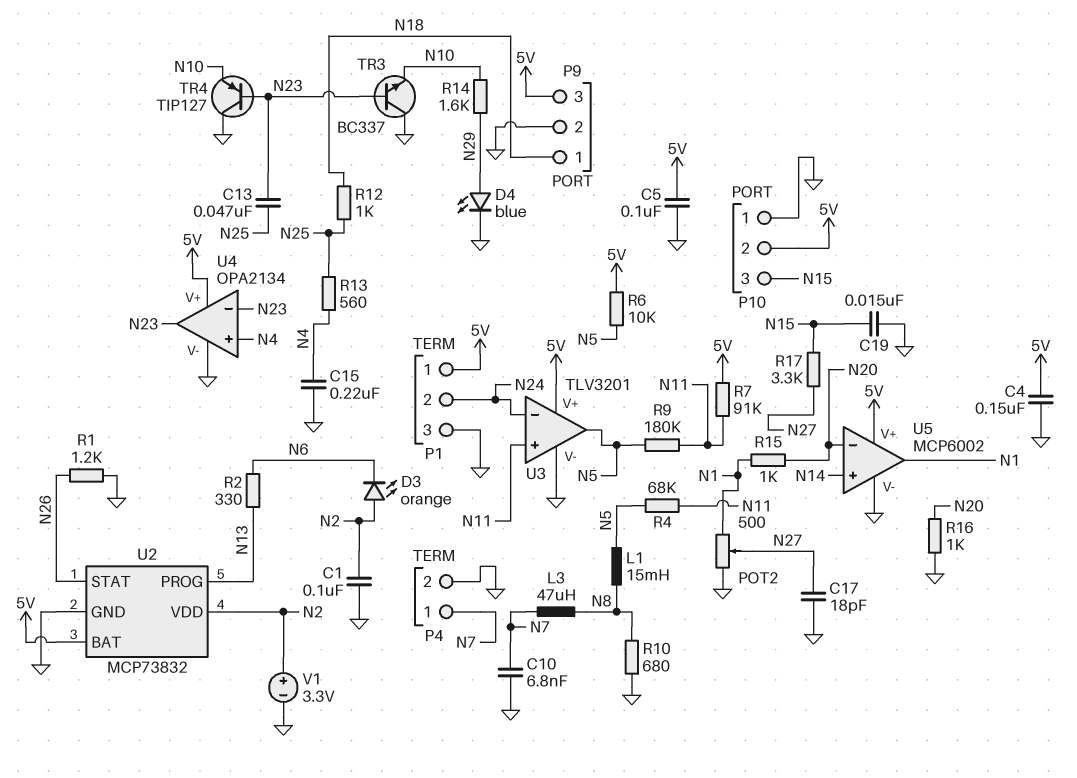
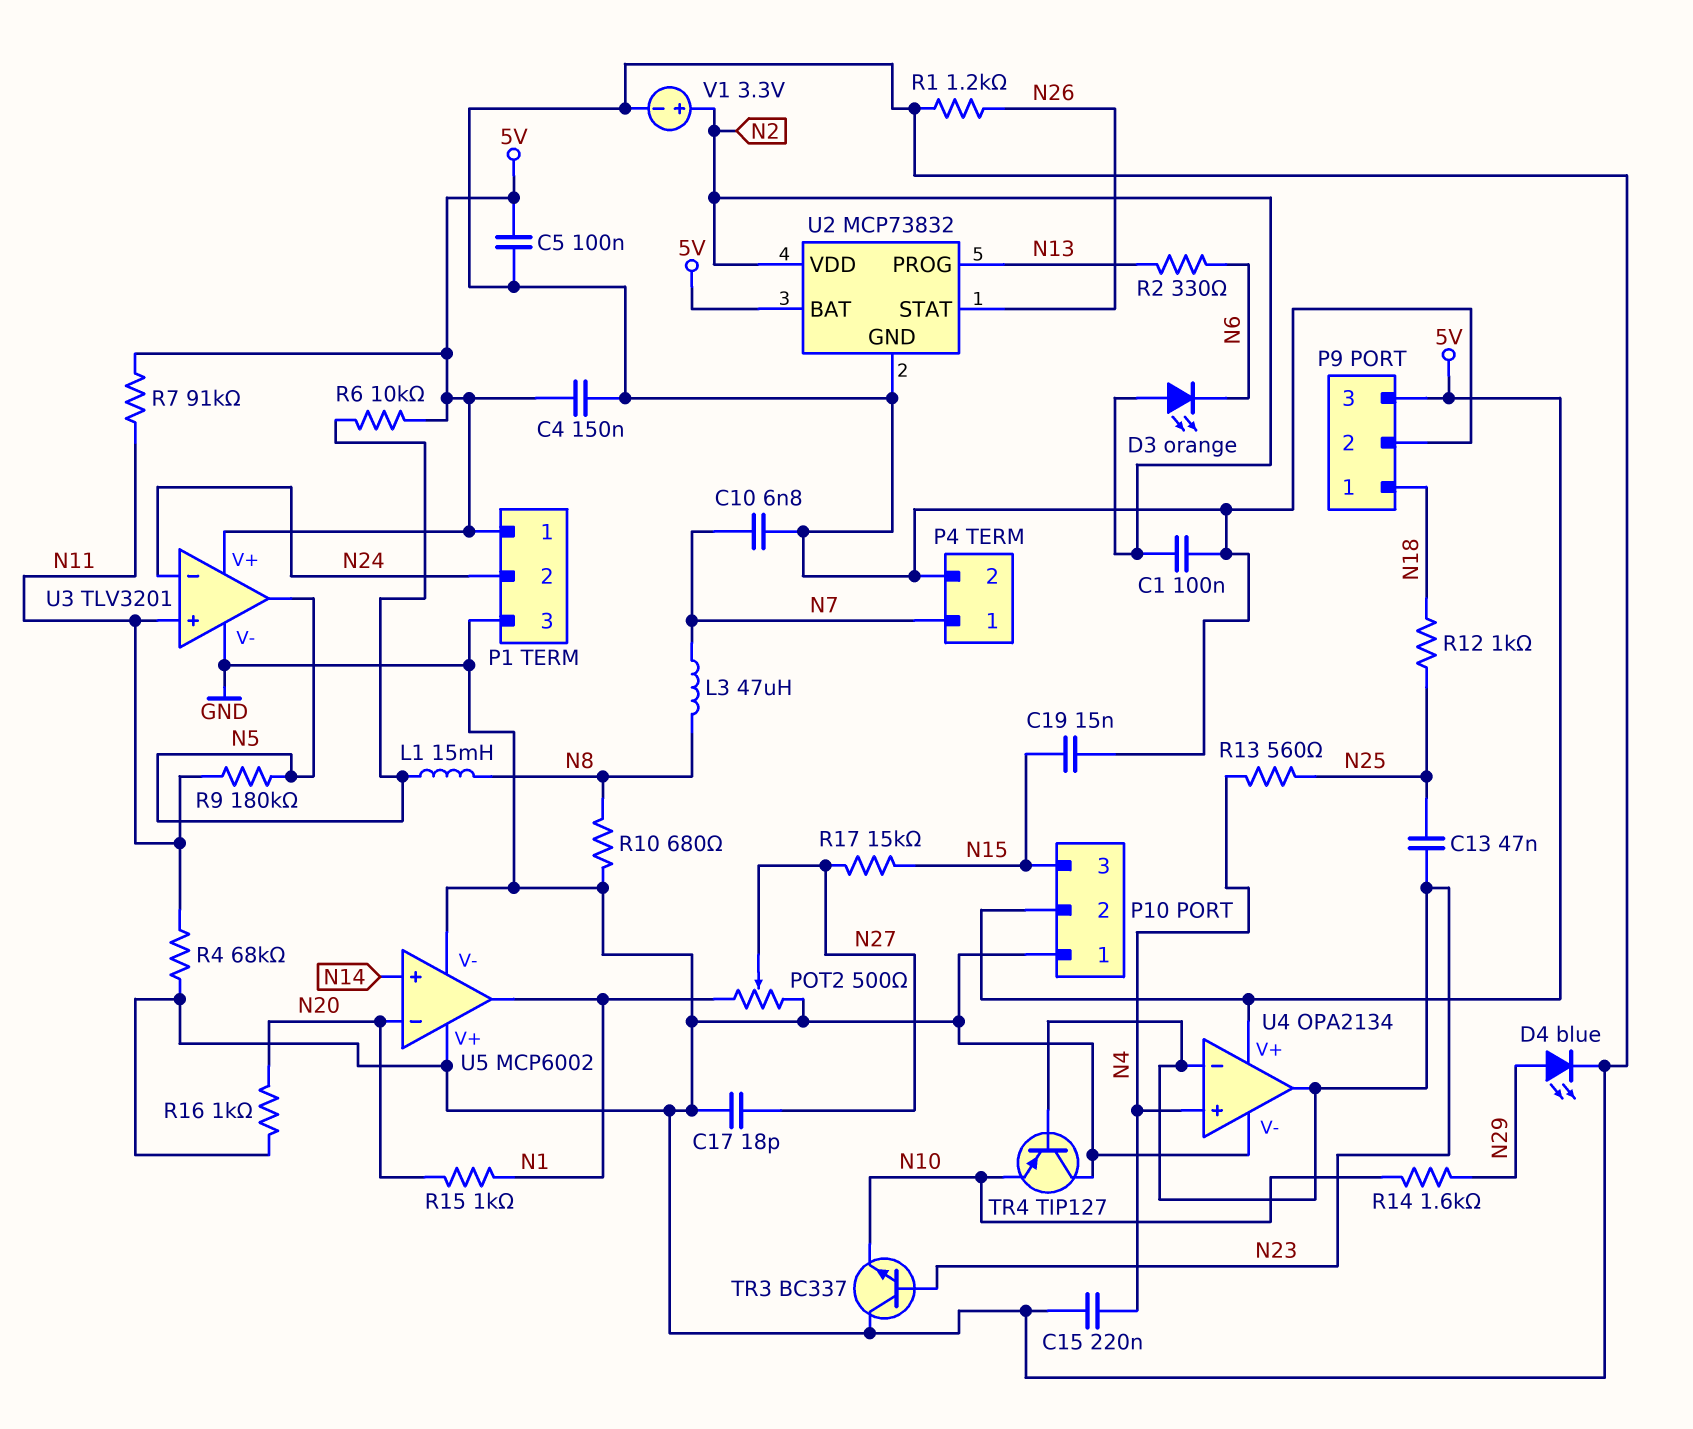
R4: 68k (N5, N11) -> 68k (GND, N11)
R17: 3.3k (N15, N27) -> 15k (N15, N27)
U5 pin V+: 5V -> GND

